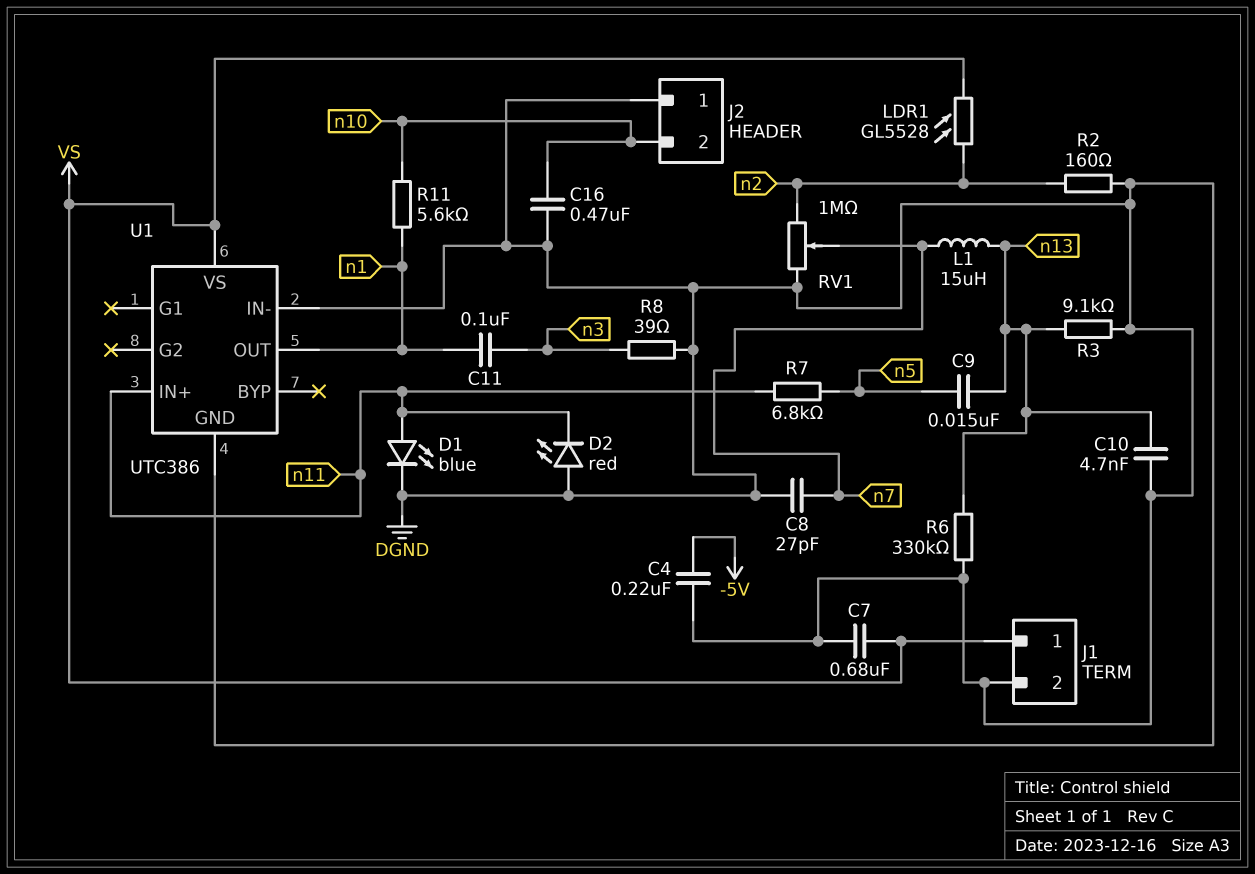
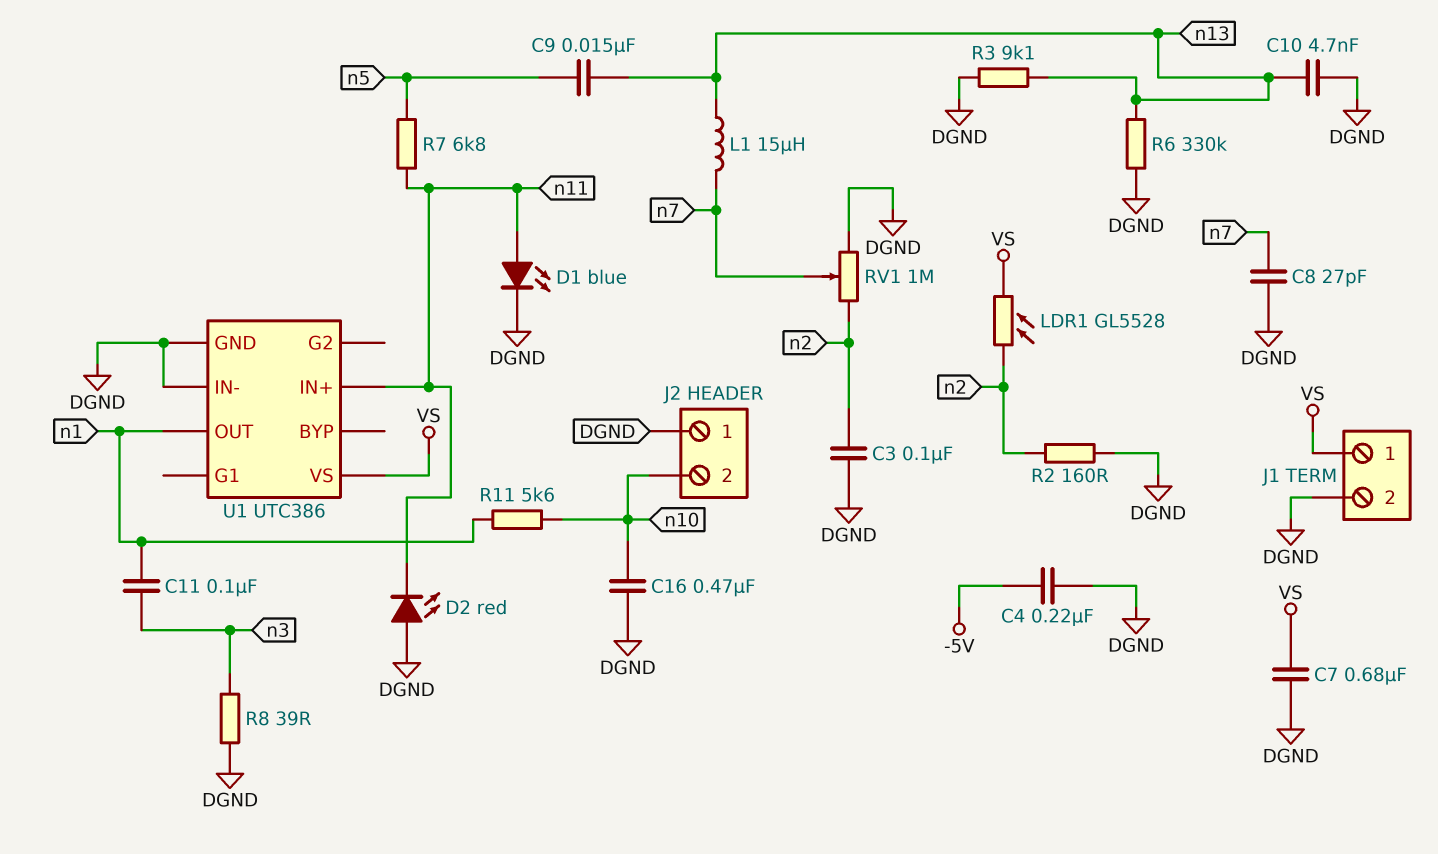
C3: none -> 100nF (DGND, n2)

